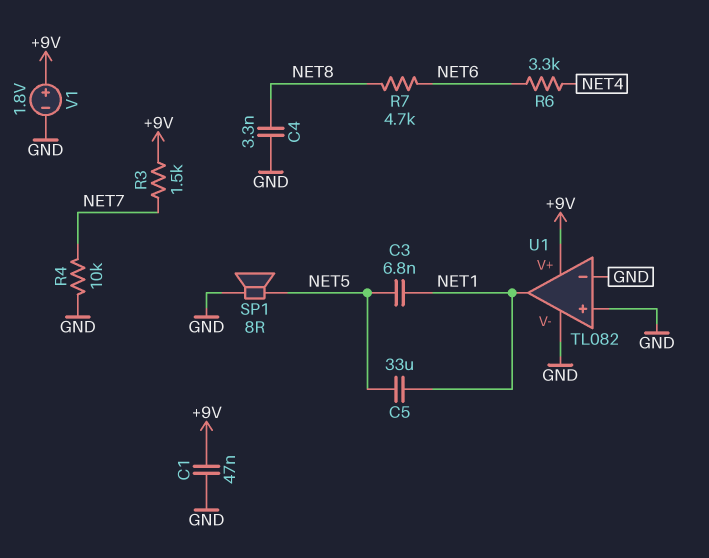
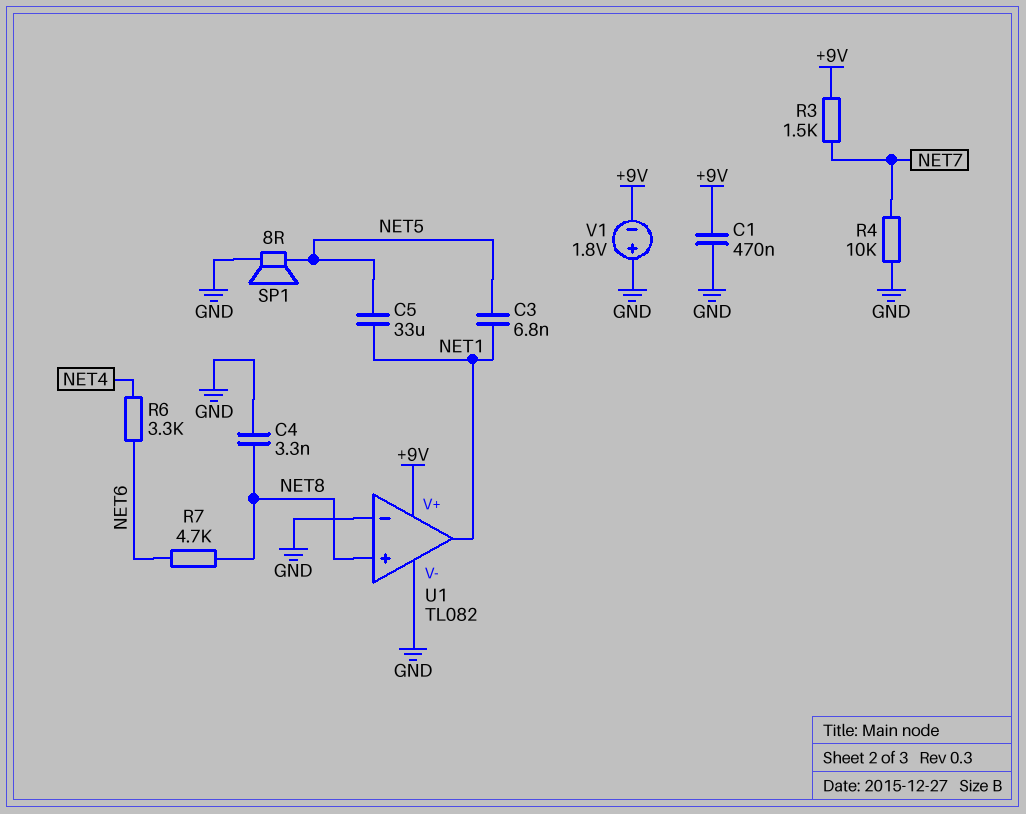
C1: 47nF (+9V, GND) -> 470nF (+9V, GND)
U1 pin in+: GND -> NET8
V1: 1.8V (plus +9V, minus GND) -> 1.8V (plus GND, minus +9V)

